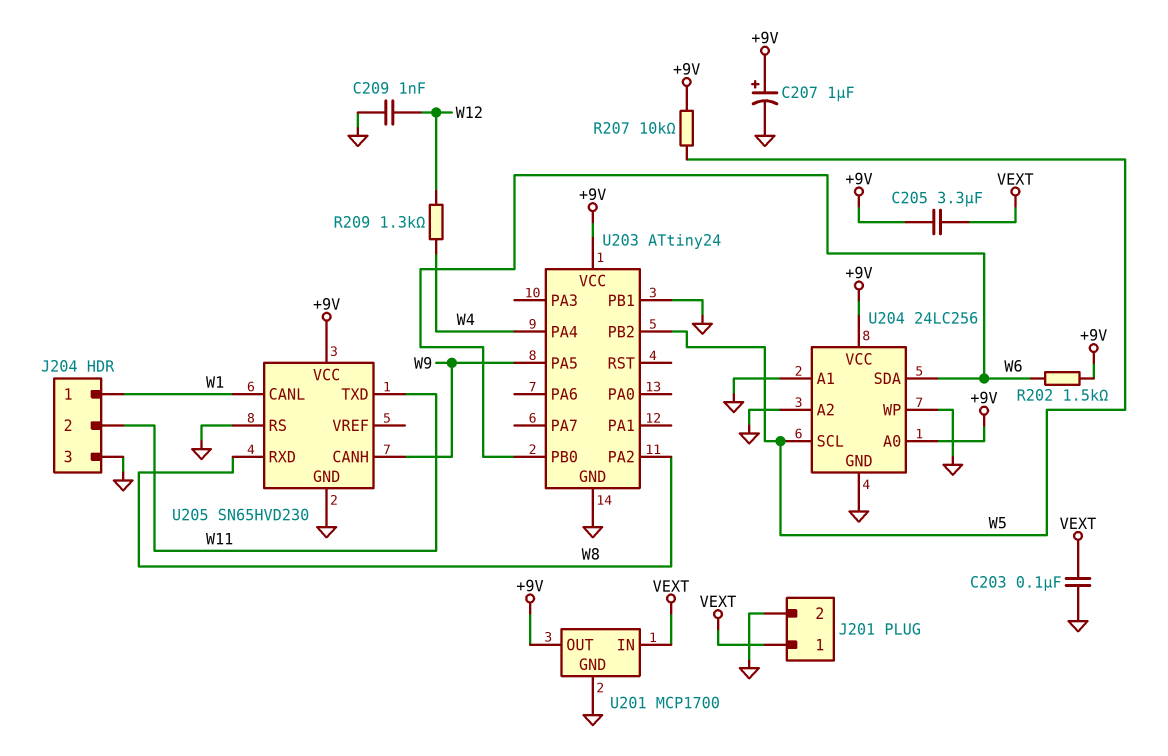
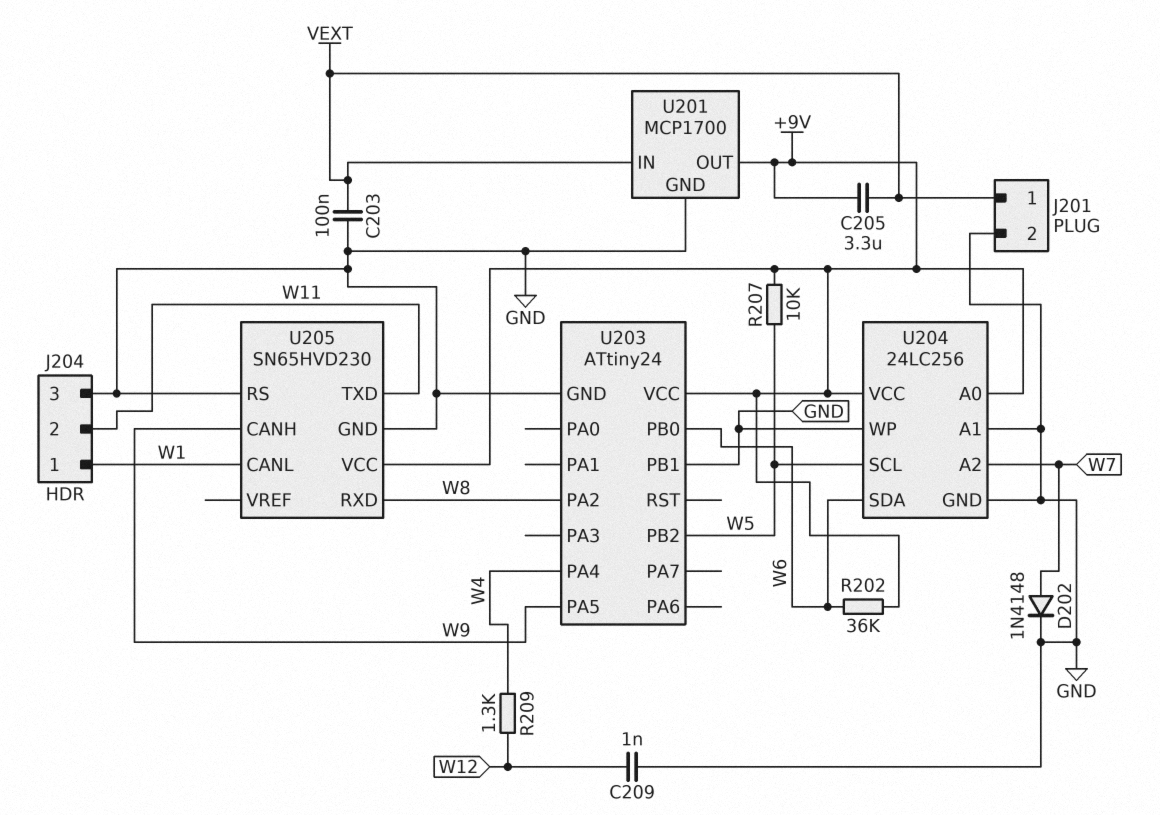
C207: 1uF (plus +9V, minus GND) -> none
D202: none -> diode 1N4148 (A W7, K GND)
R202: 1.5k (+9V, W6) -> 36k (+9V, W6)
U204 pin A2: GND -> W7

